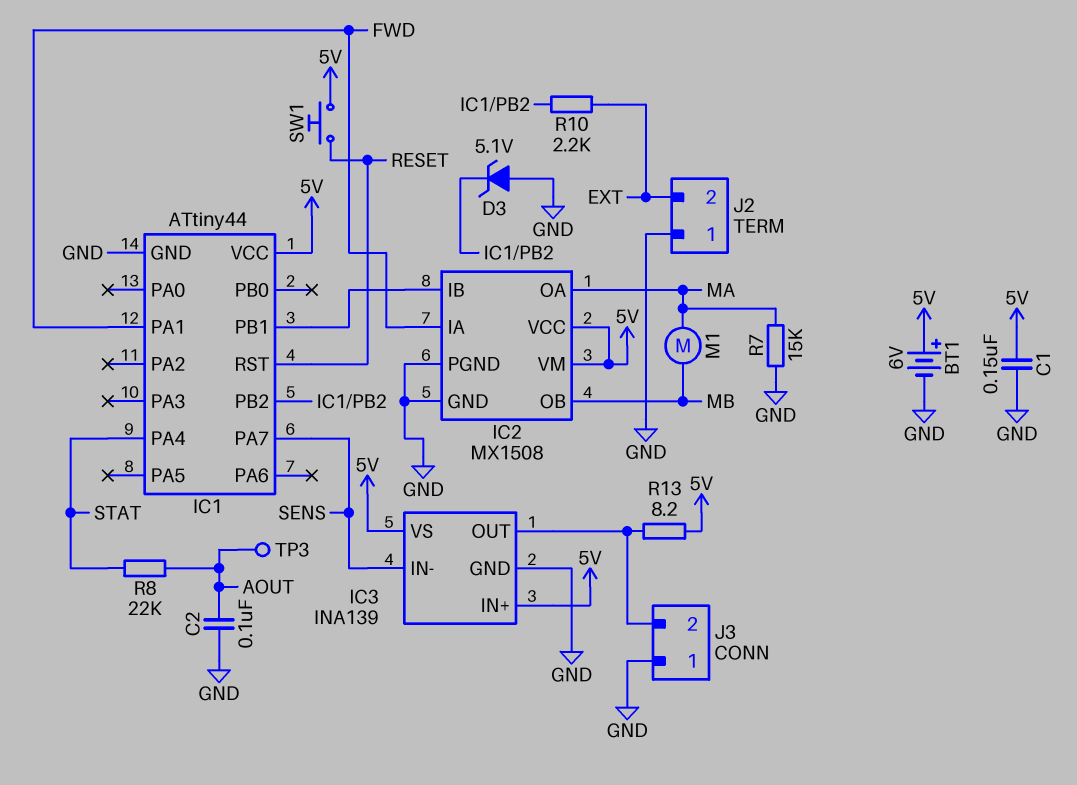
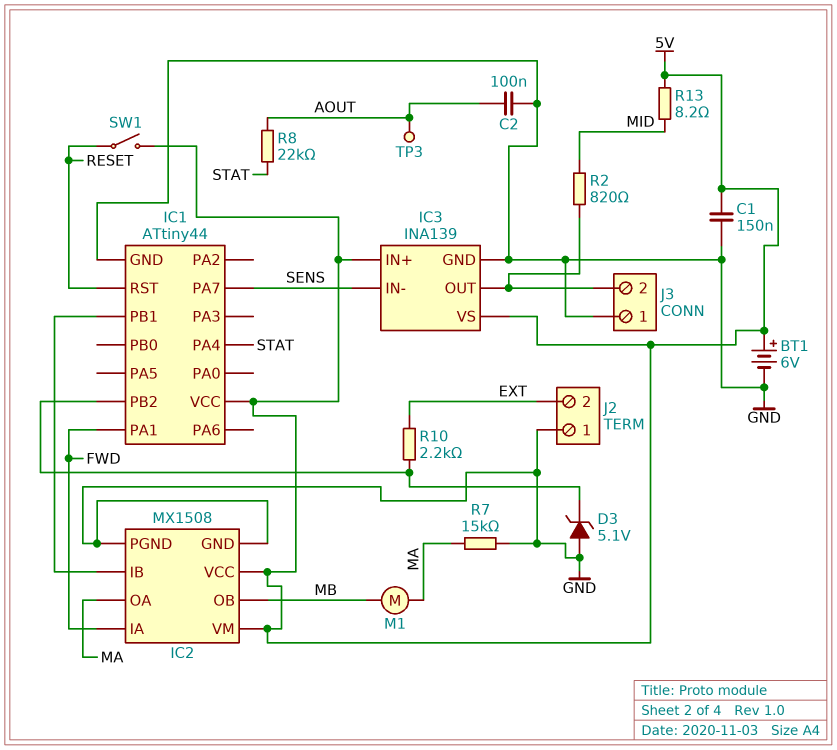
R2: none -> 820 (IC3/OUT, MID)
R13: 8.2 (5V, IC3/OUT) -> 8.2 (5V, MID)
SW1: button (5V, RESET) -> switch (5V, RESET)

